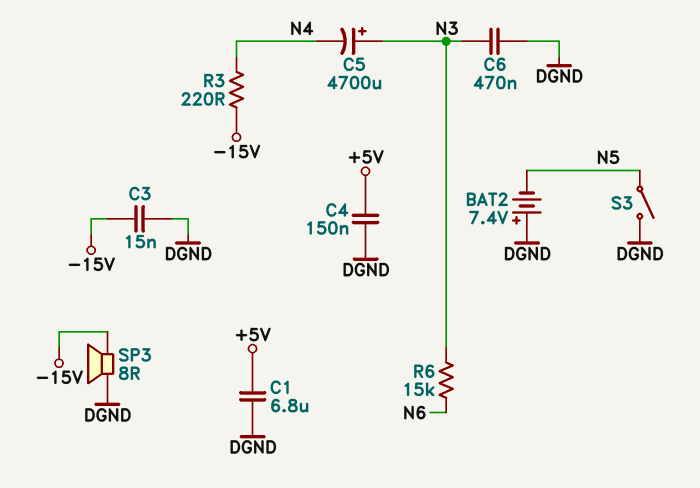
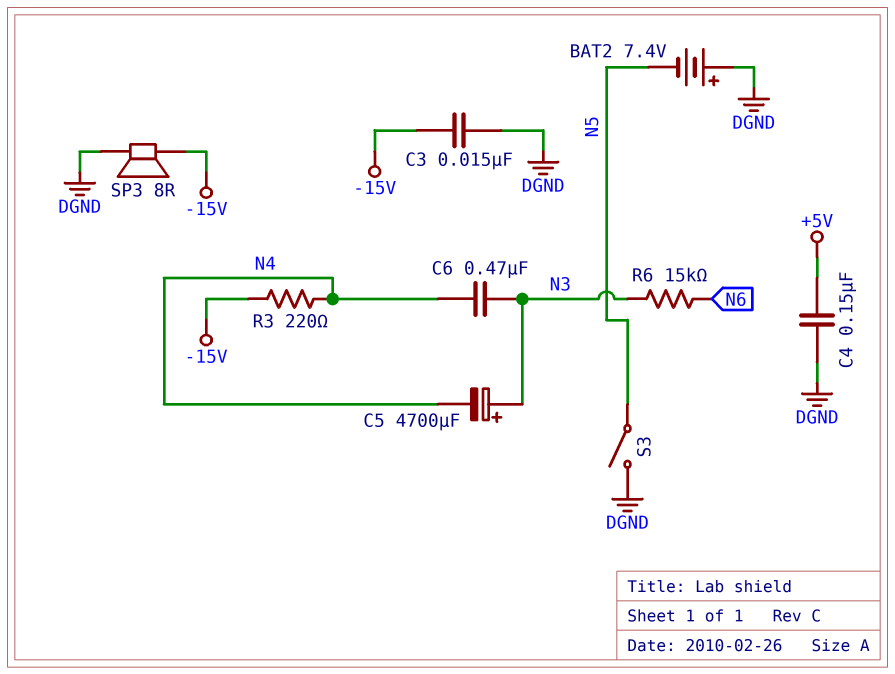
C1: 6.8uF (+5V, DGND) -> none
C6: 470nF (DGND, N3) -> 470nF (N3, N4)

